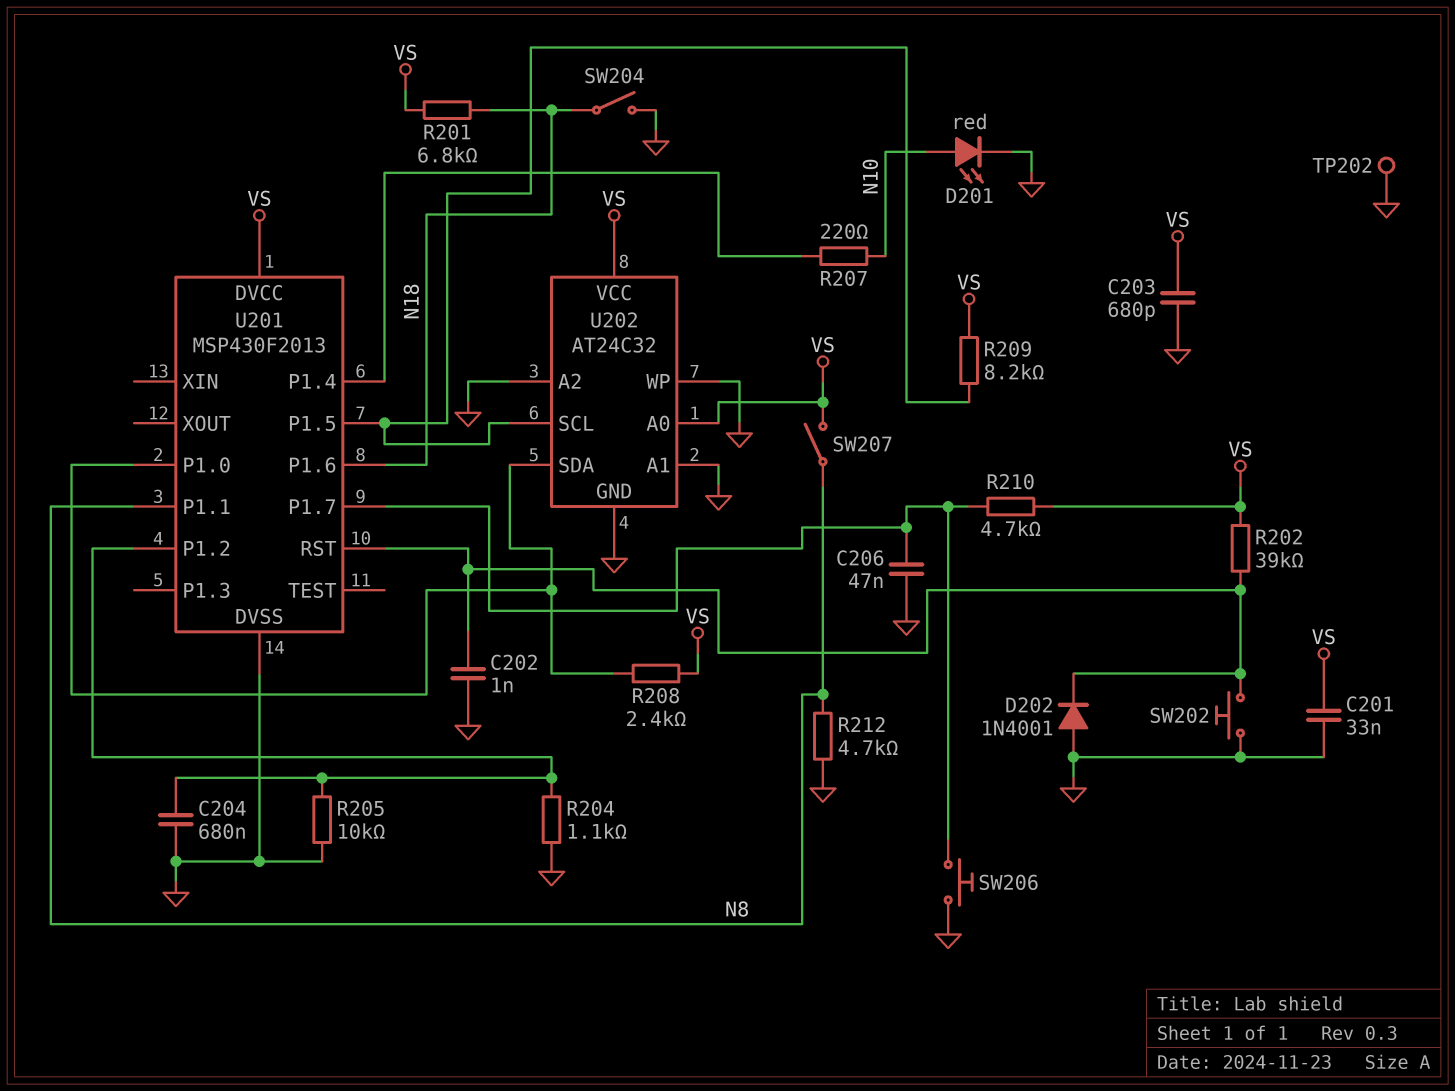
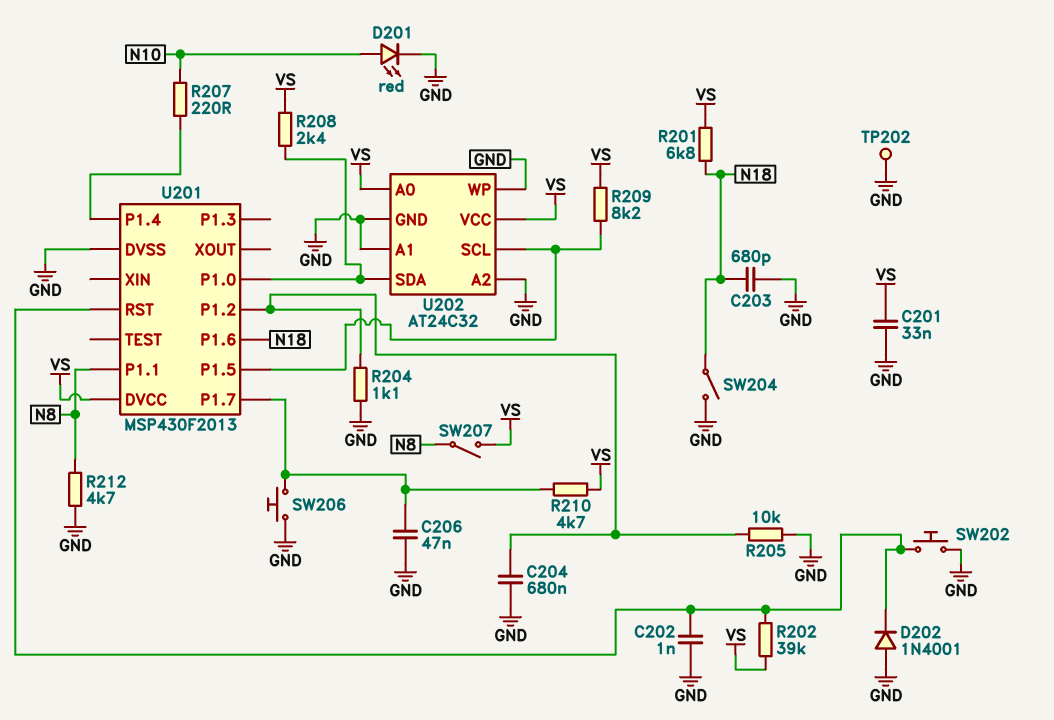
C203: 680pF (GND, VS) -> 680pF (GND, N18)

